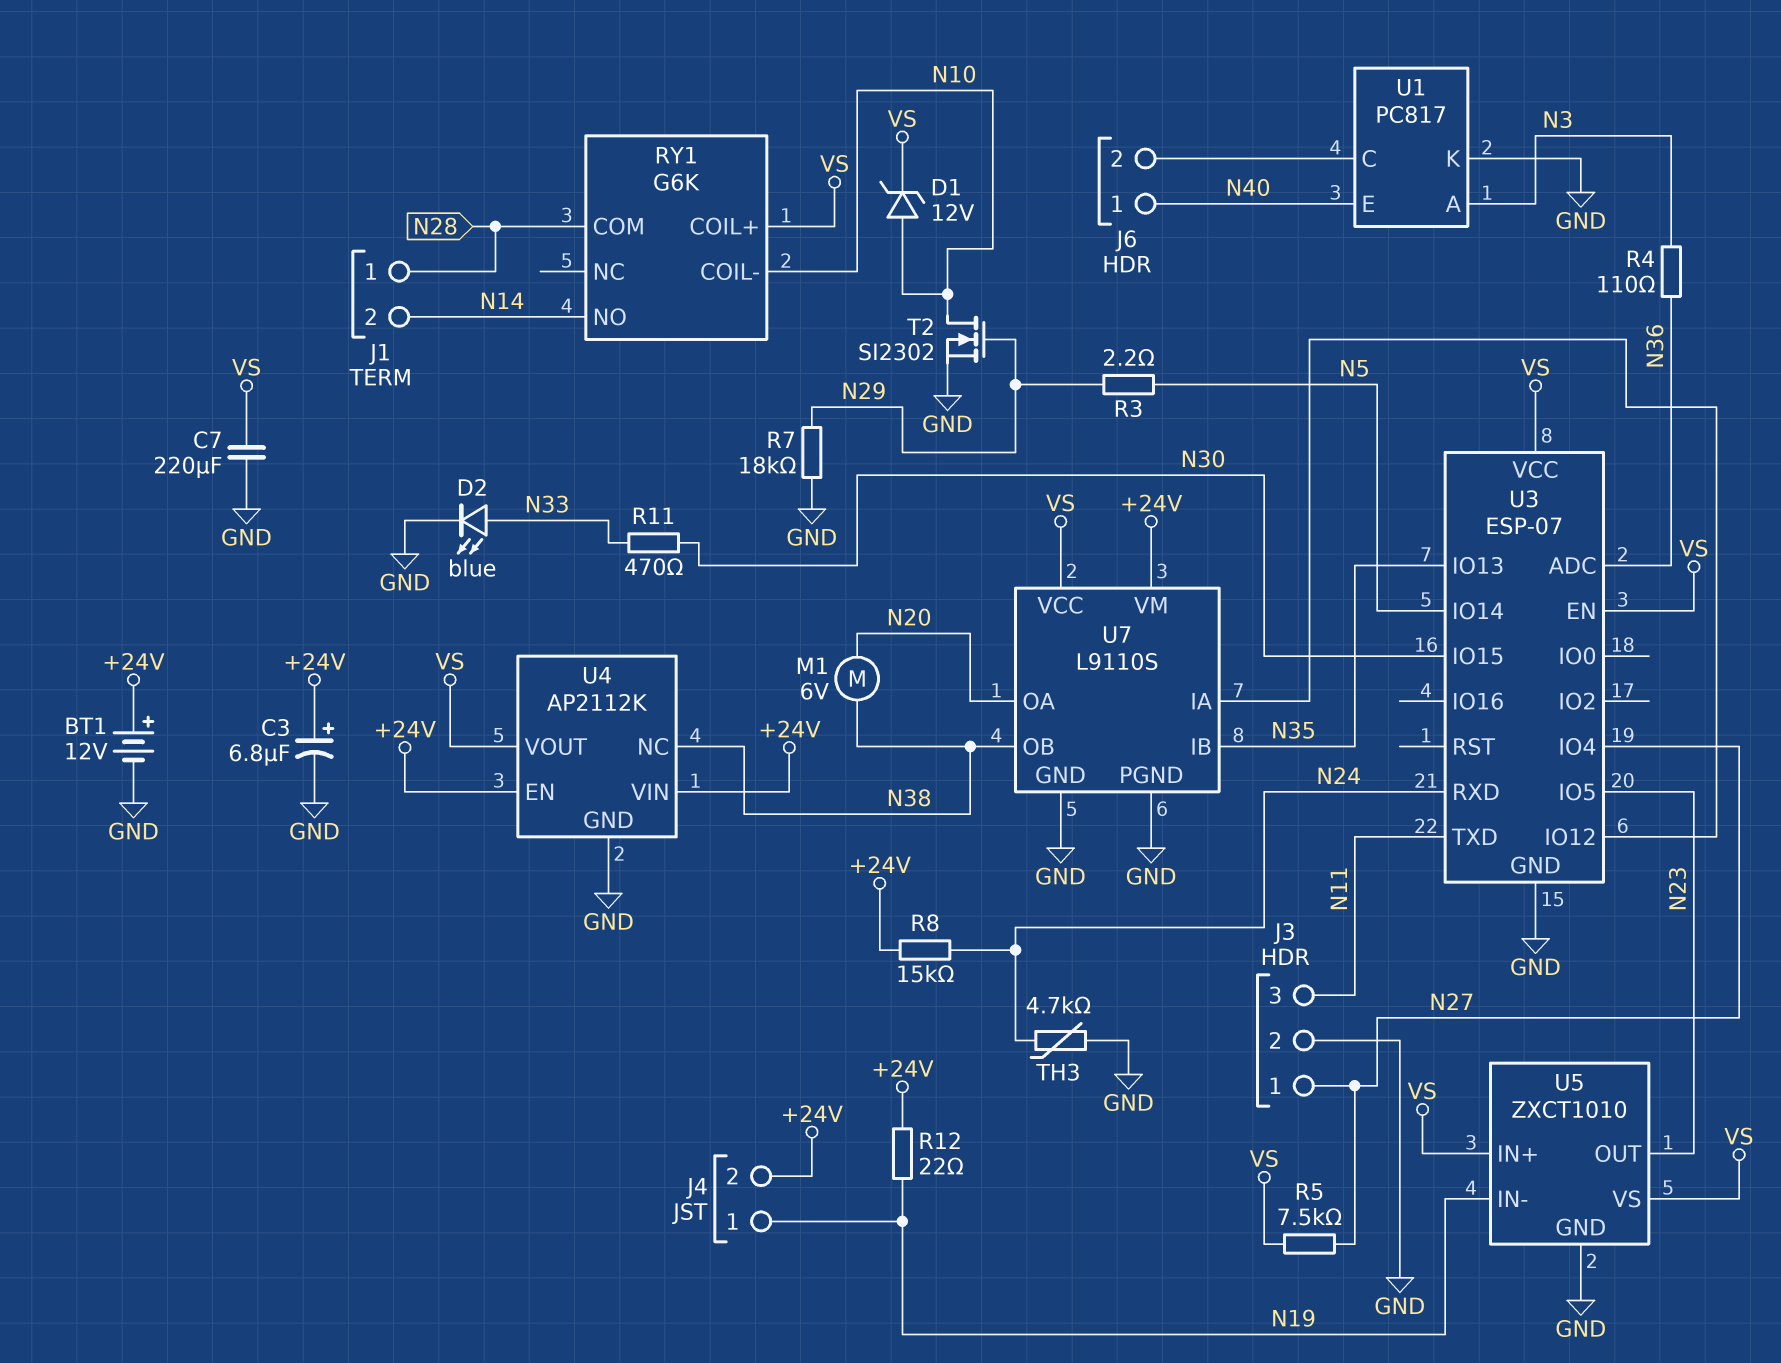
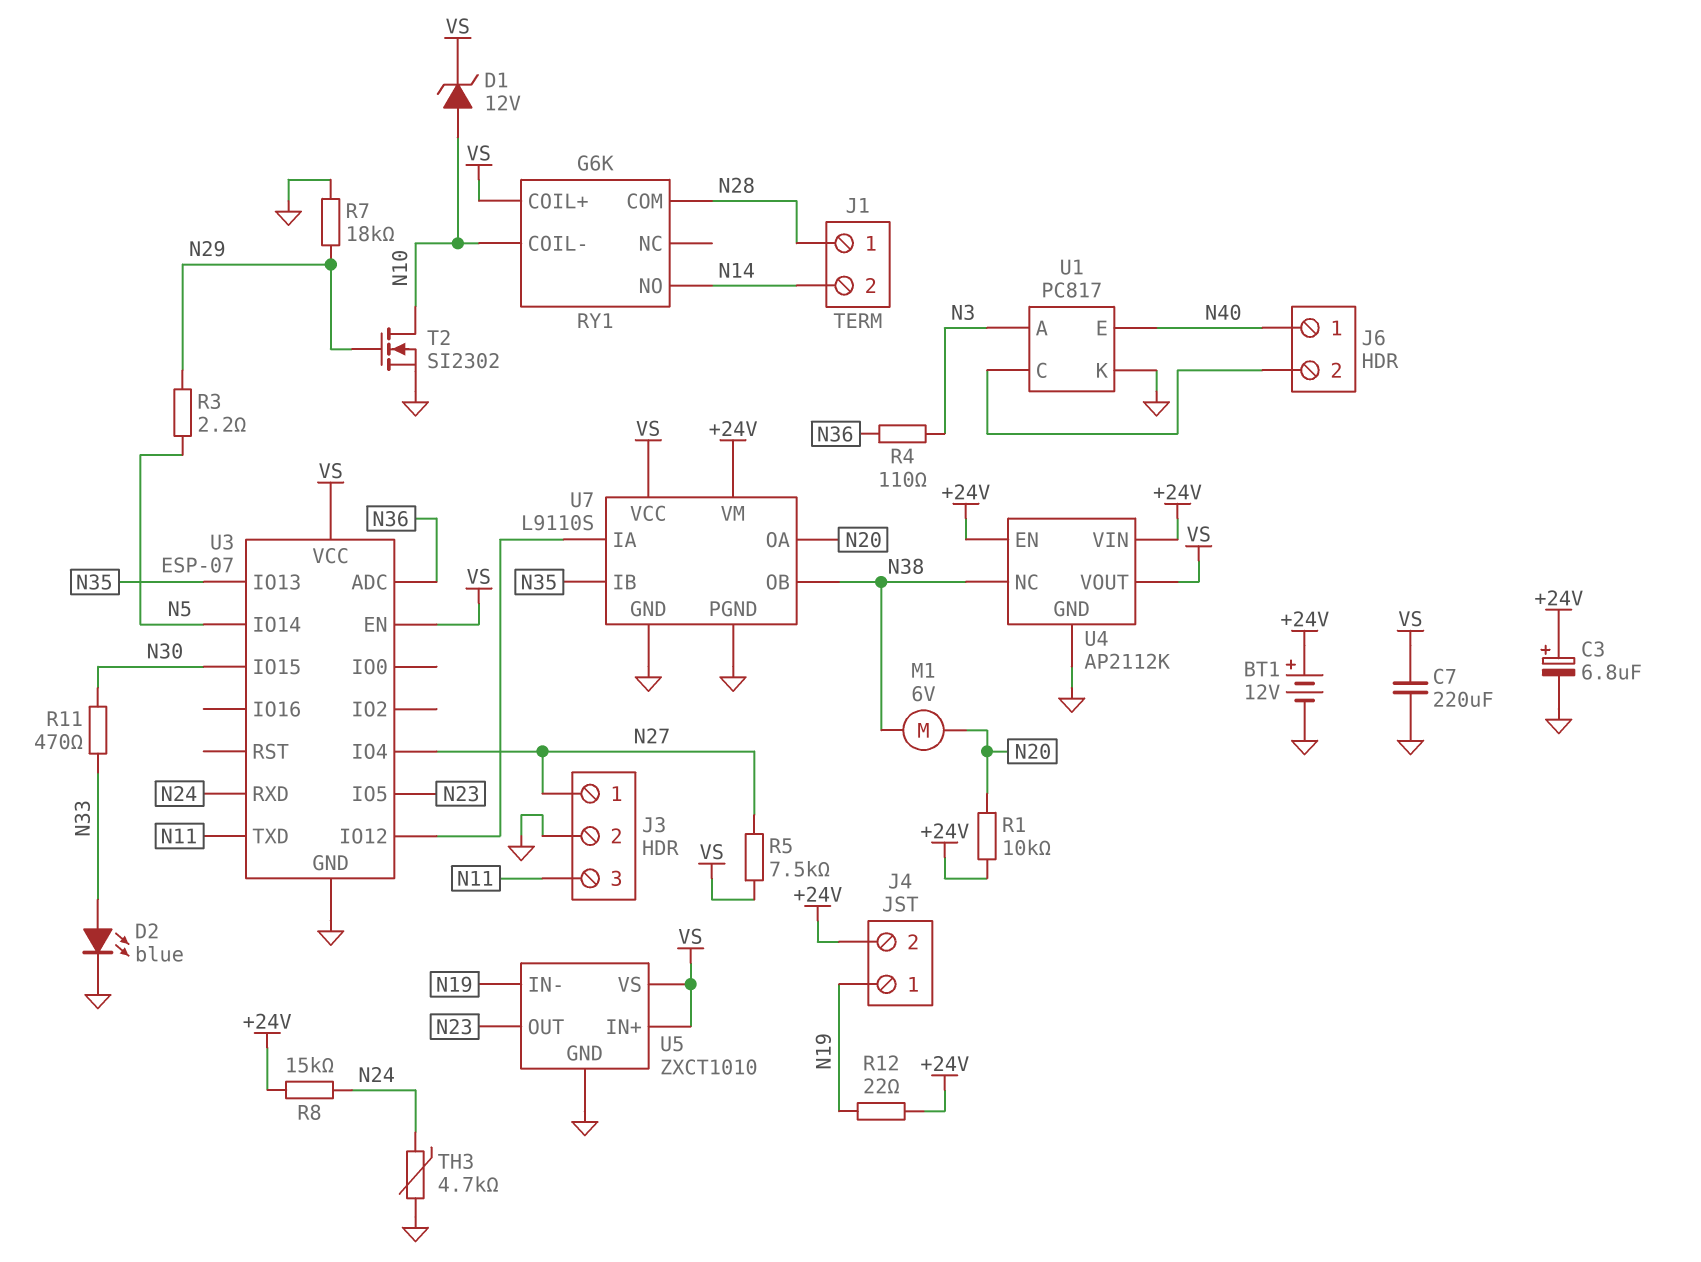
R1: none -> 10k (+24V, N20)

